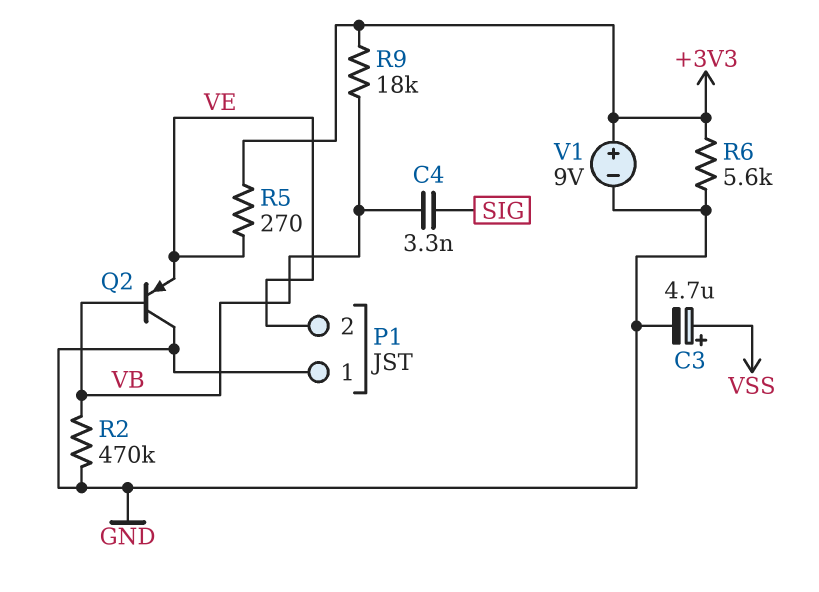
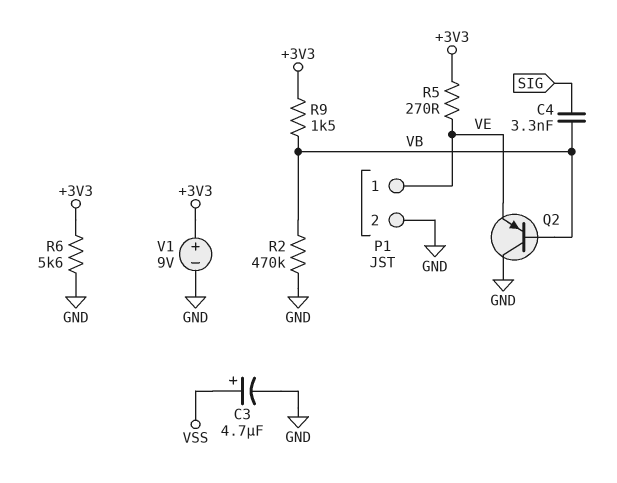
P1 pin 1: GND -> VE
P1 pin 2: VE -> GND
R9: 18k (+3V3, VB) -> 1.5k (+3V3, VB)

